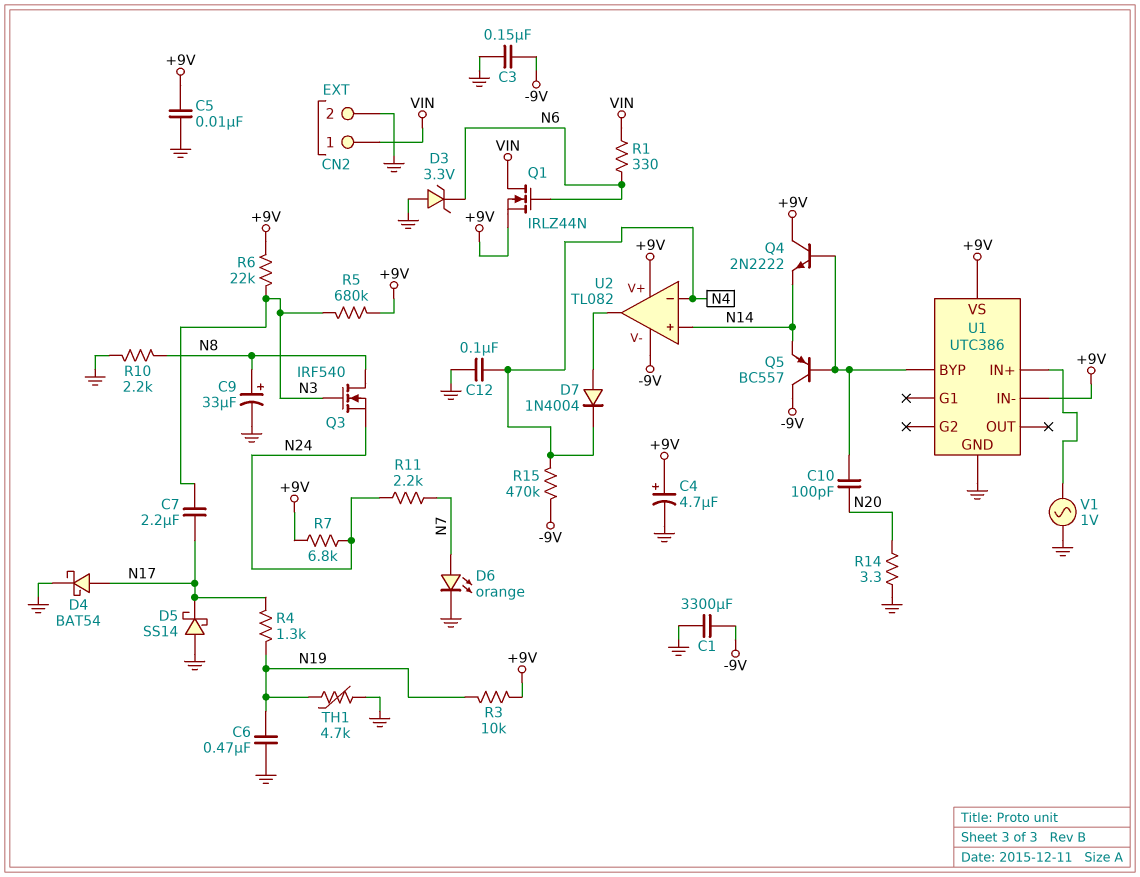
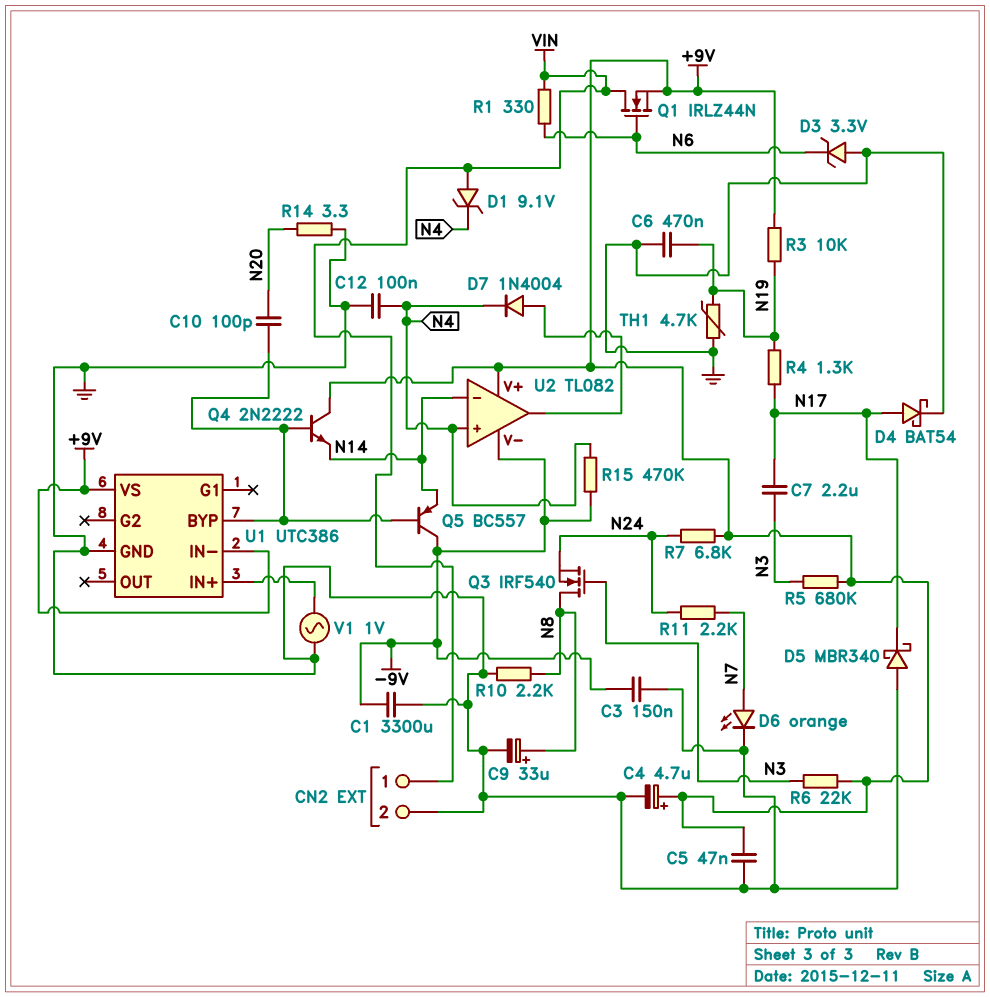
C5: 10nF (+9V, GND) -> 47nF (+9V, GND)
D1: none -> zener 9.1V (A VIN, K N4)
D5: schottky SS14 (A GND, K N17) -> schottky MBR340 (A GND, K N17)
U2 pin in+: N14 -> N4
U2 pin in-: N4 -> N14

